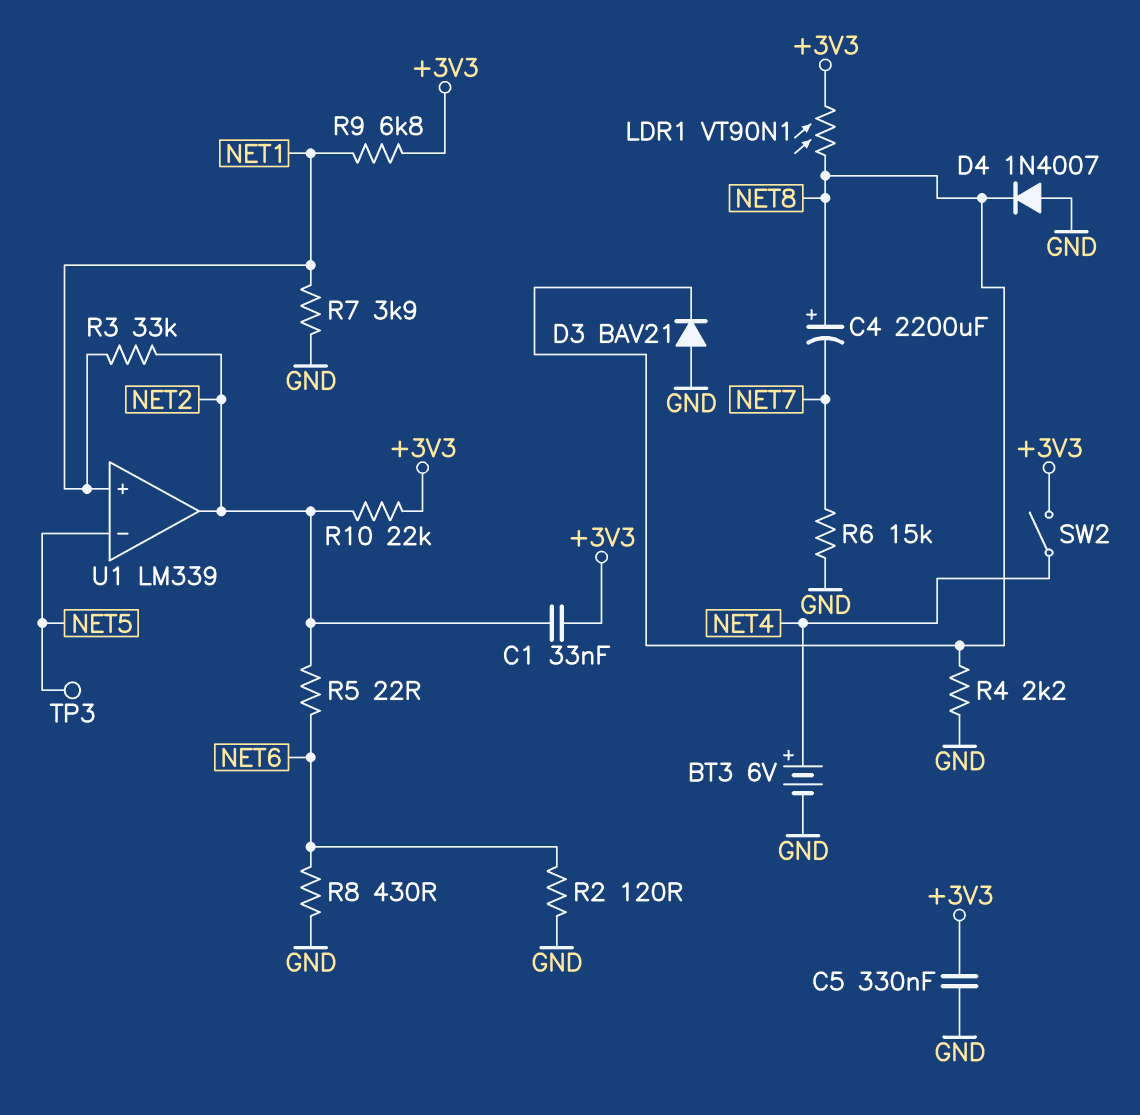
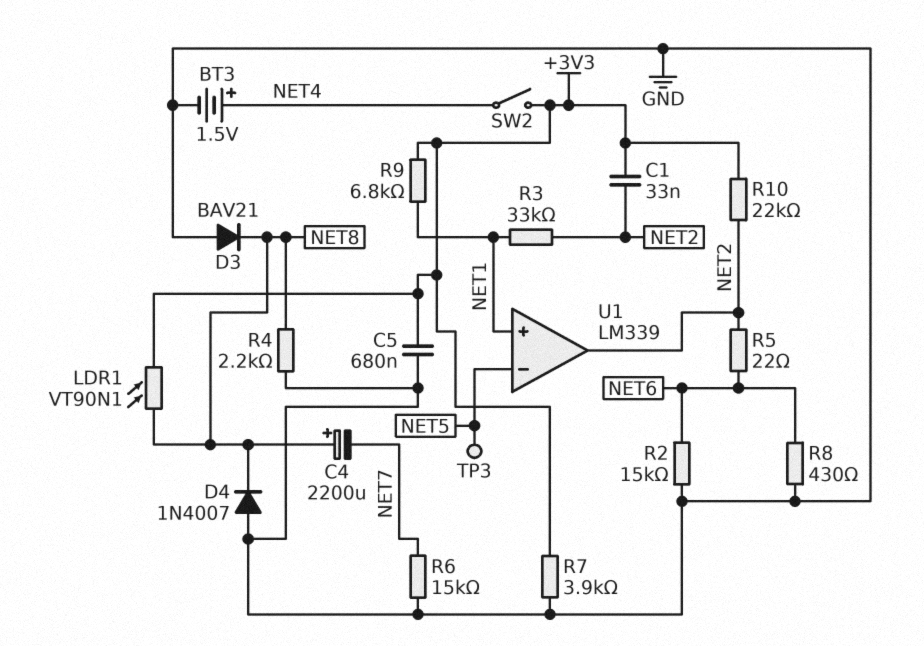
BT3: 6V (plus NET4, minus GND) -> 1.5V (plus NET4, minus GND)
C5: 330nF (+3V3, GND) -> 680nF (+3V3, GND)
R2: 120 (GND, NET6) -> 15k (GND, NET6)
R7: 3.9k (GND, NET1) -> 3.9k (+3V3, GND)

